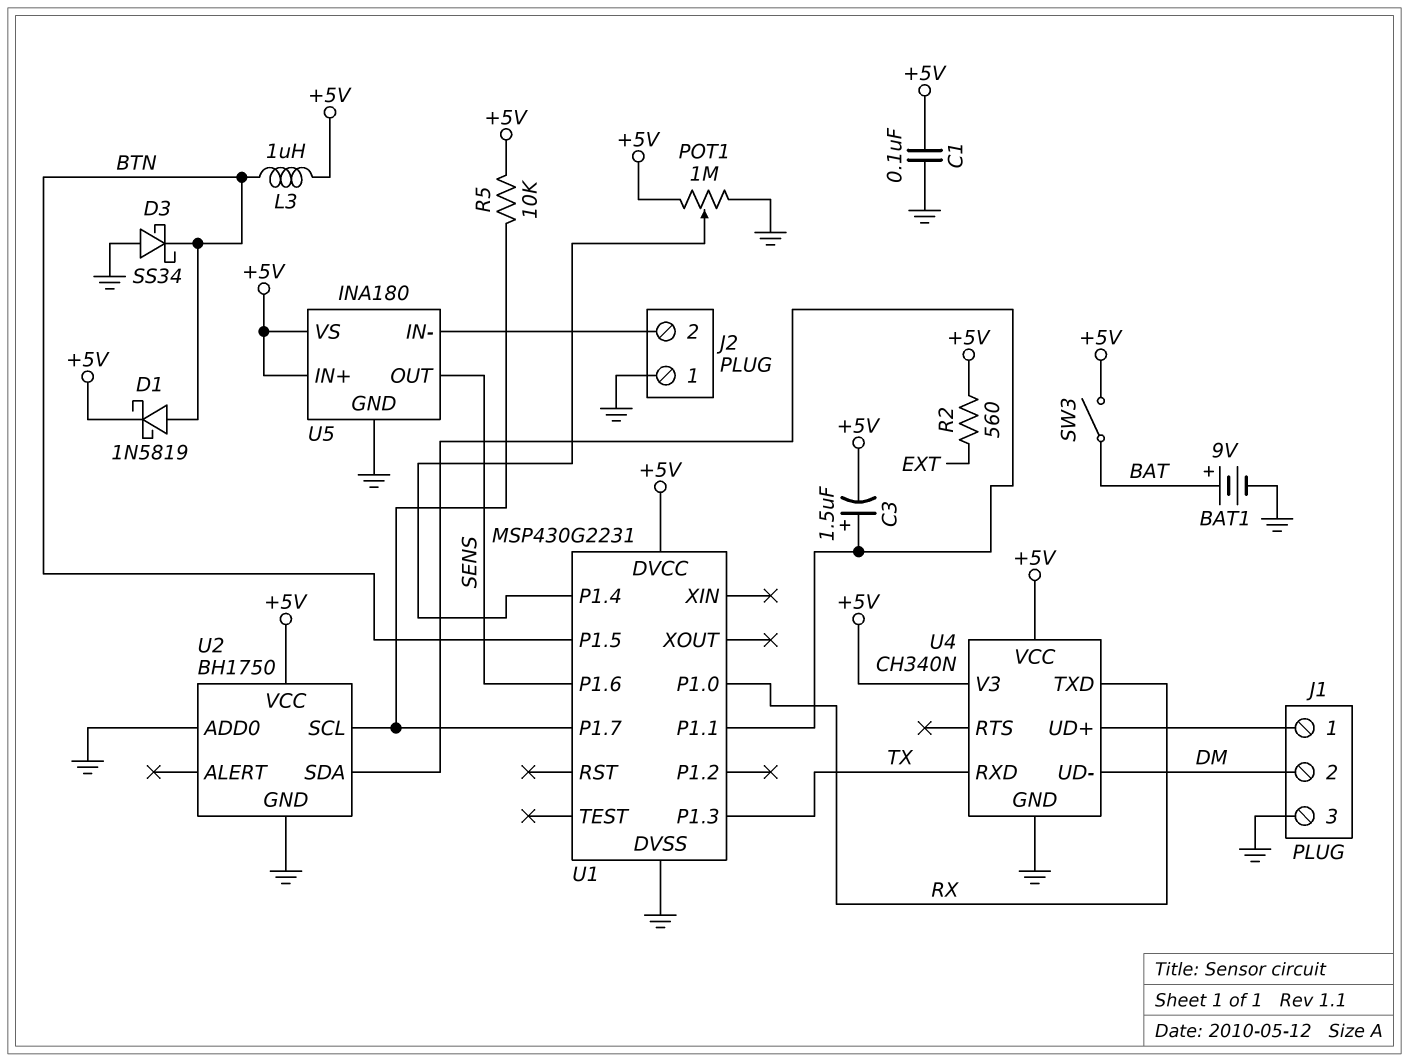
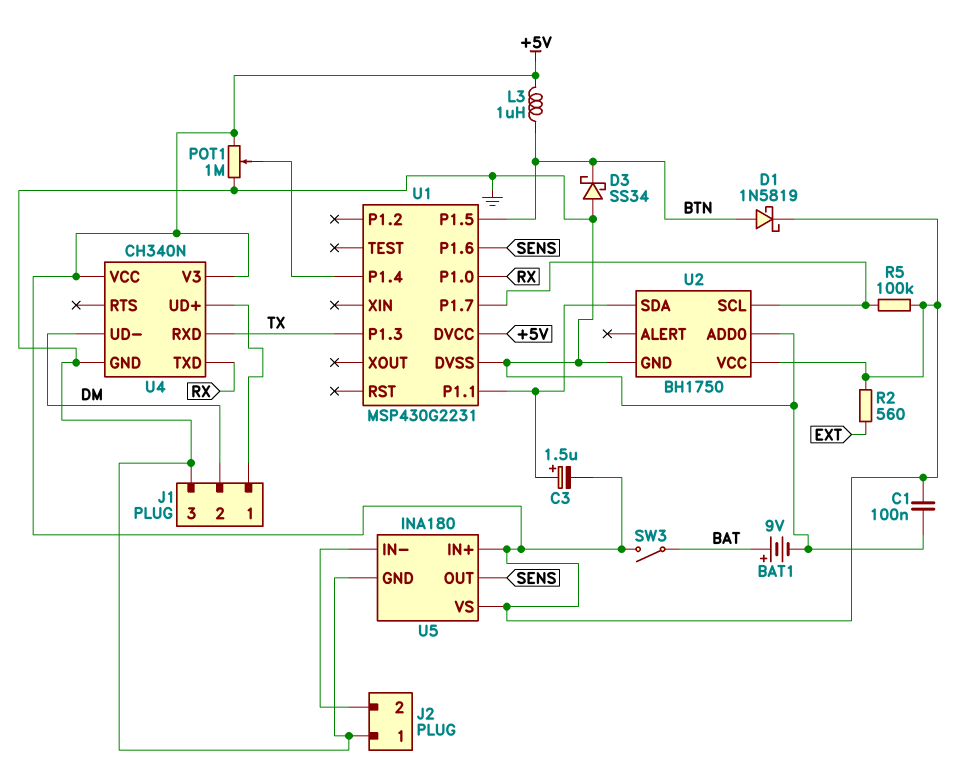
R5: 10k (+5V, U1/P1.7) -> 100k (+5V, U1/P1.7)

